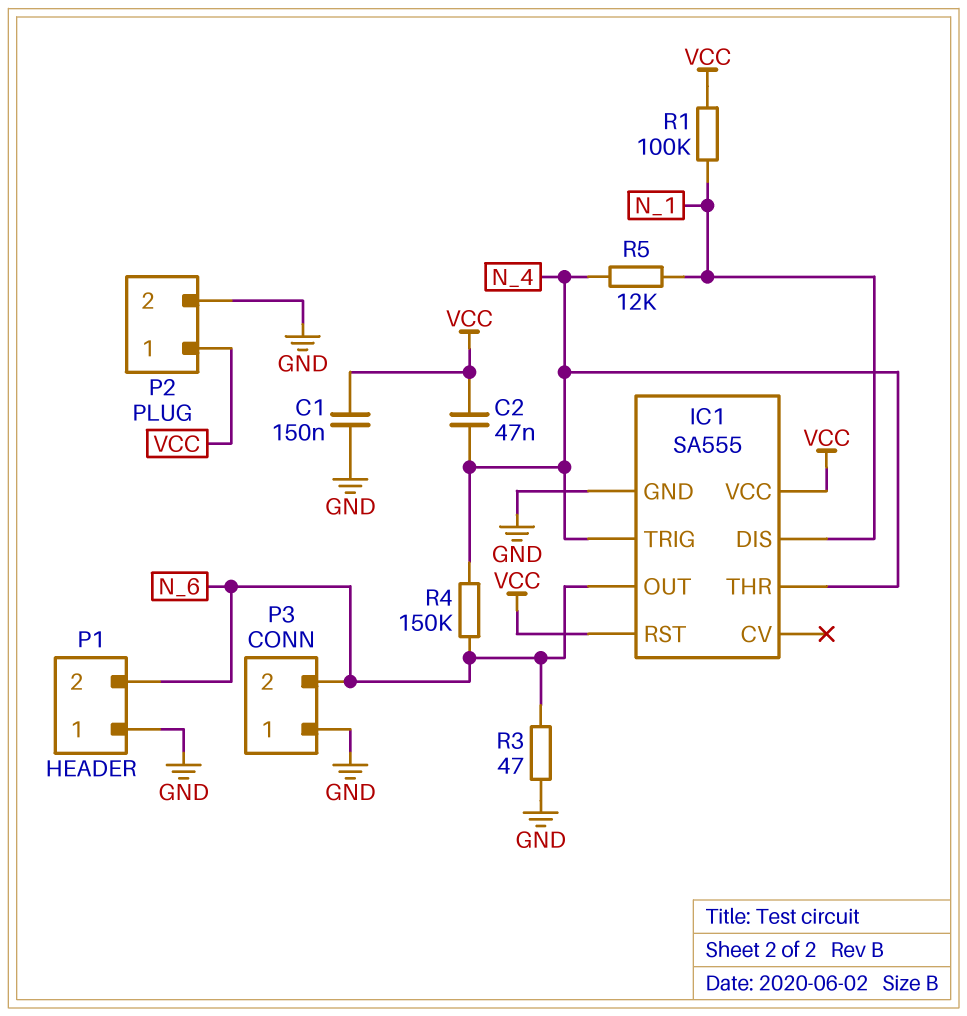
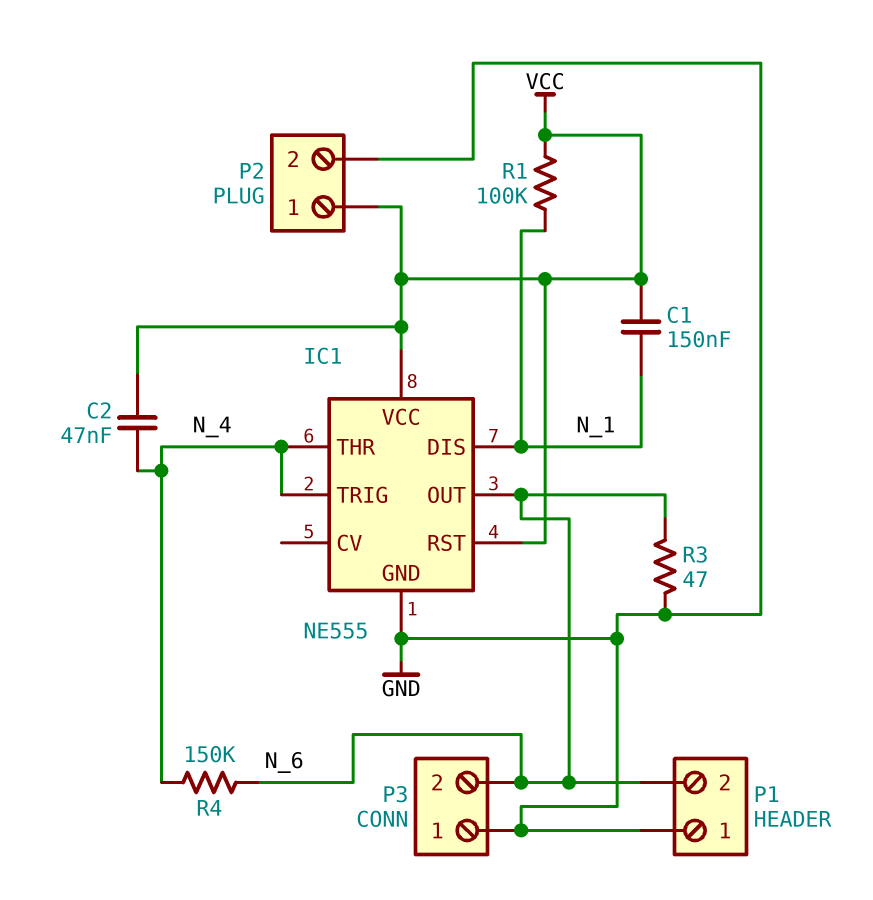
C1: 150nF (GND, VCC) -> 150nF (N_1, VCC)
IC1: SA555 -> NE555
R5: 12k (N_1, N_4) -> none

